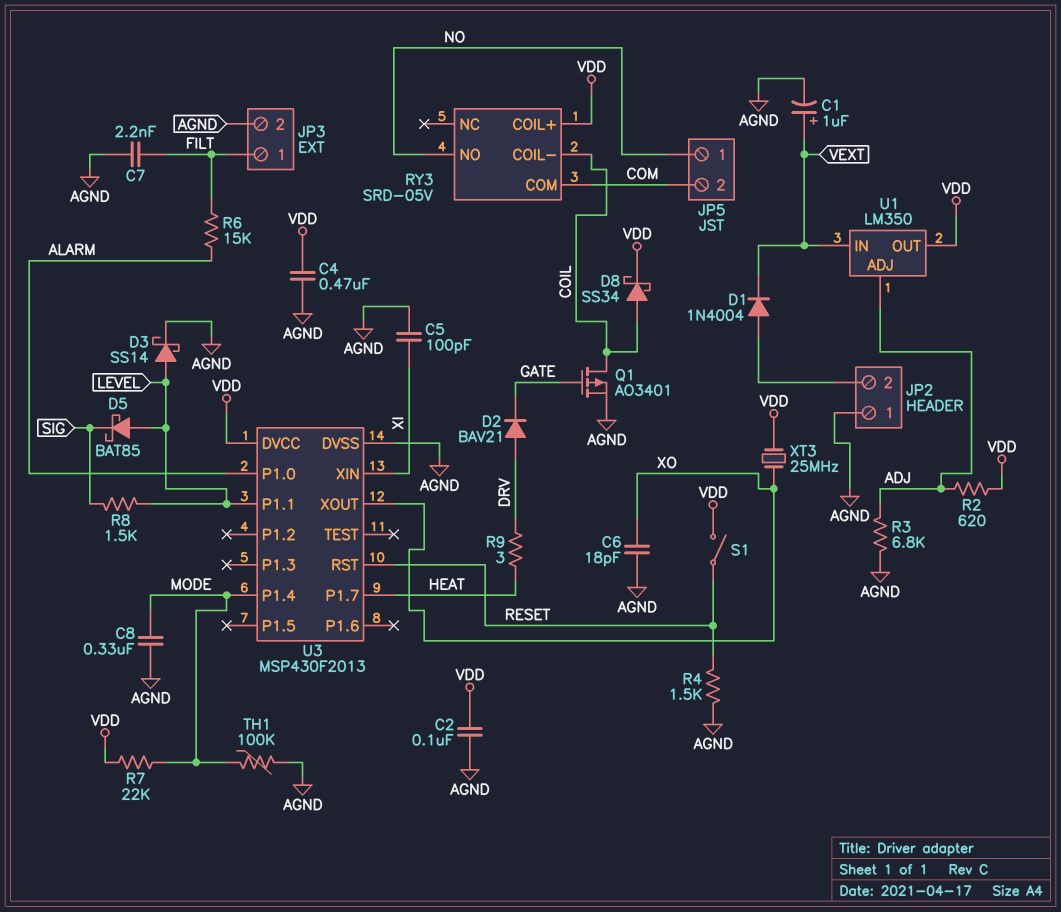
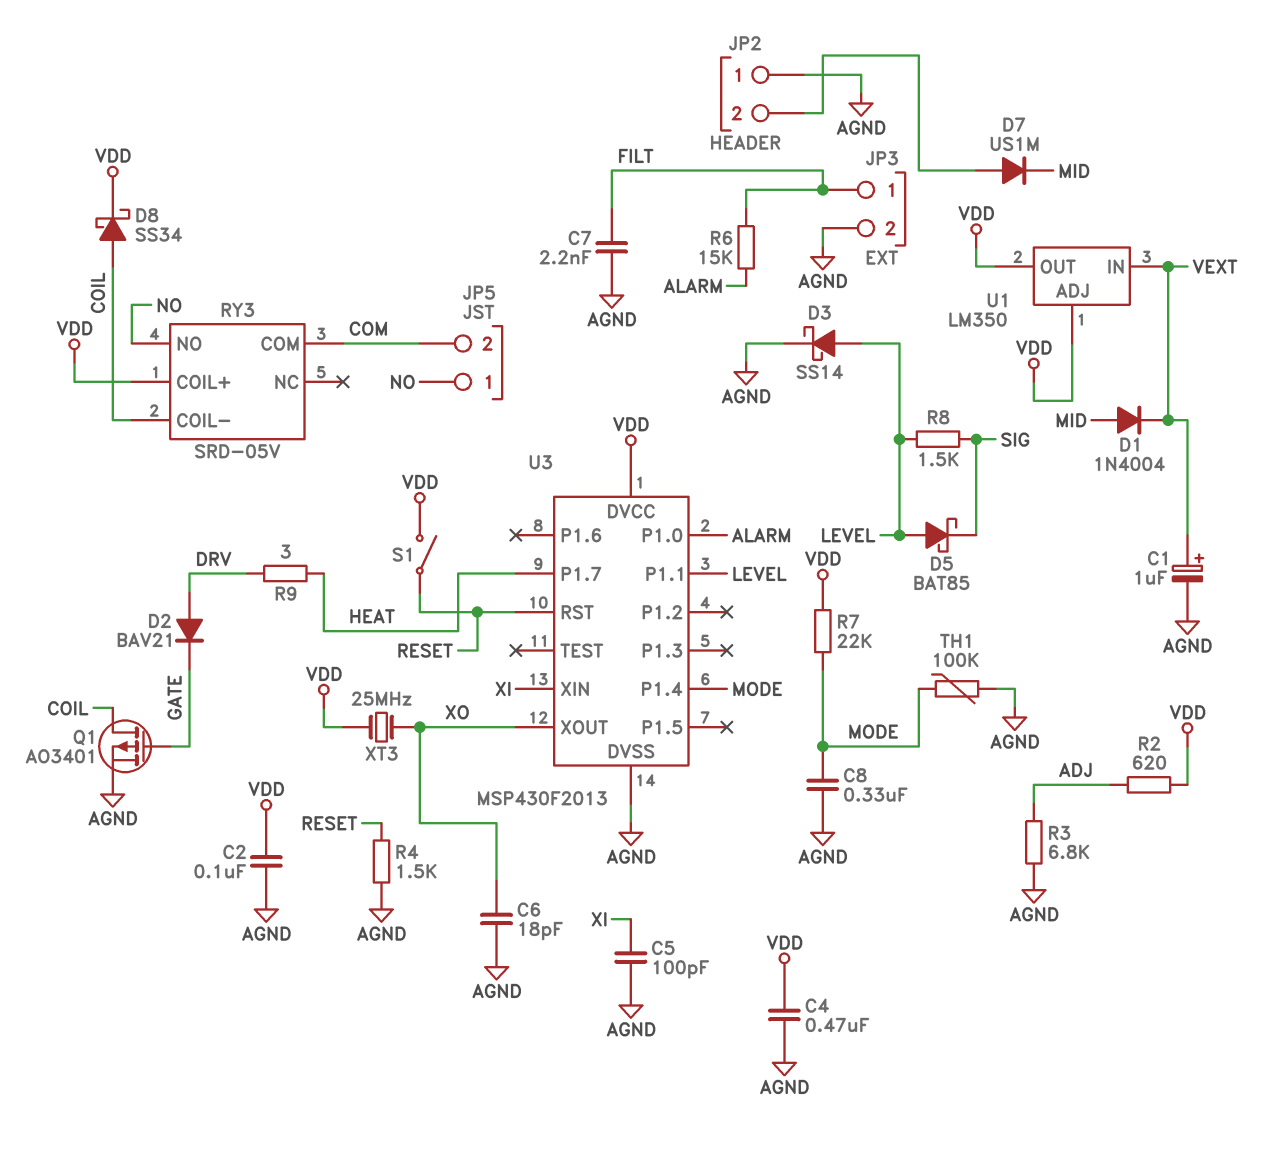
D1: diode 1N4004 (A JP2/2, K VEXT) -> diode 1N4004 (A MID, K VEXT)
D7: none -> diode US1M (A JP2/2, K MID)
U1 pin ADJ: ADJ -> VDD

